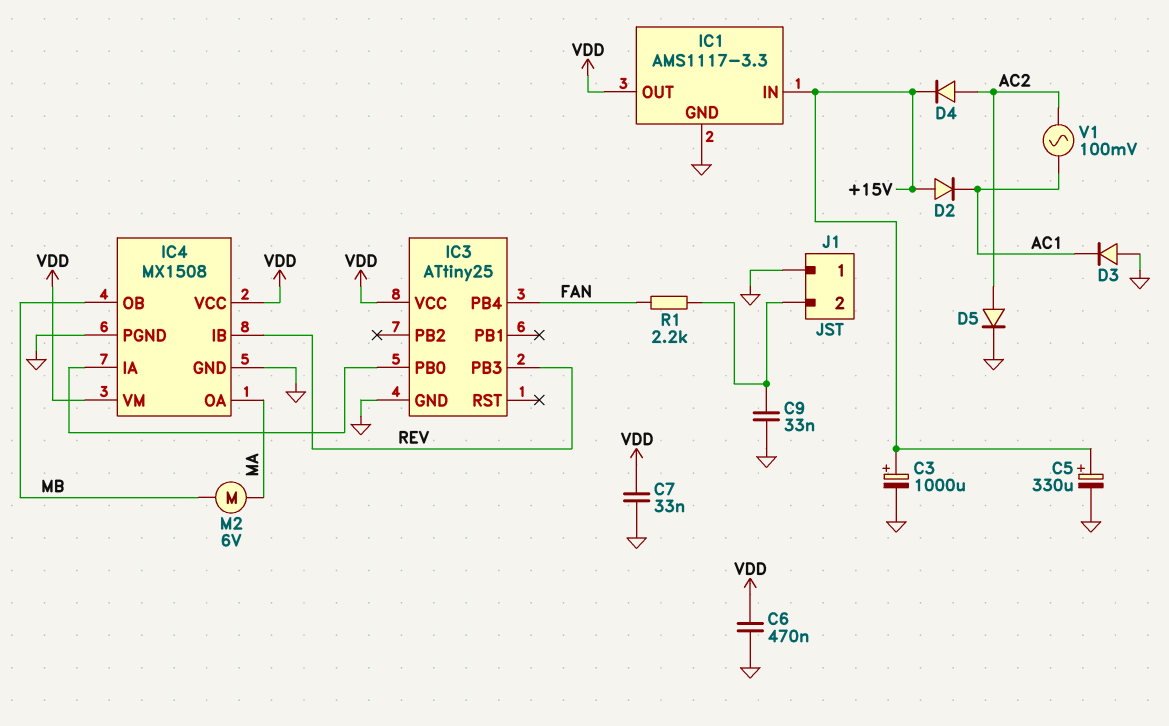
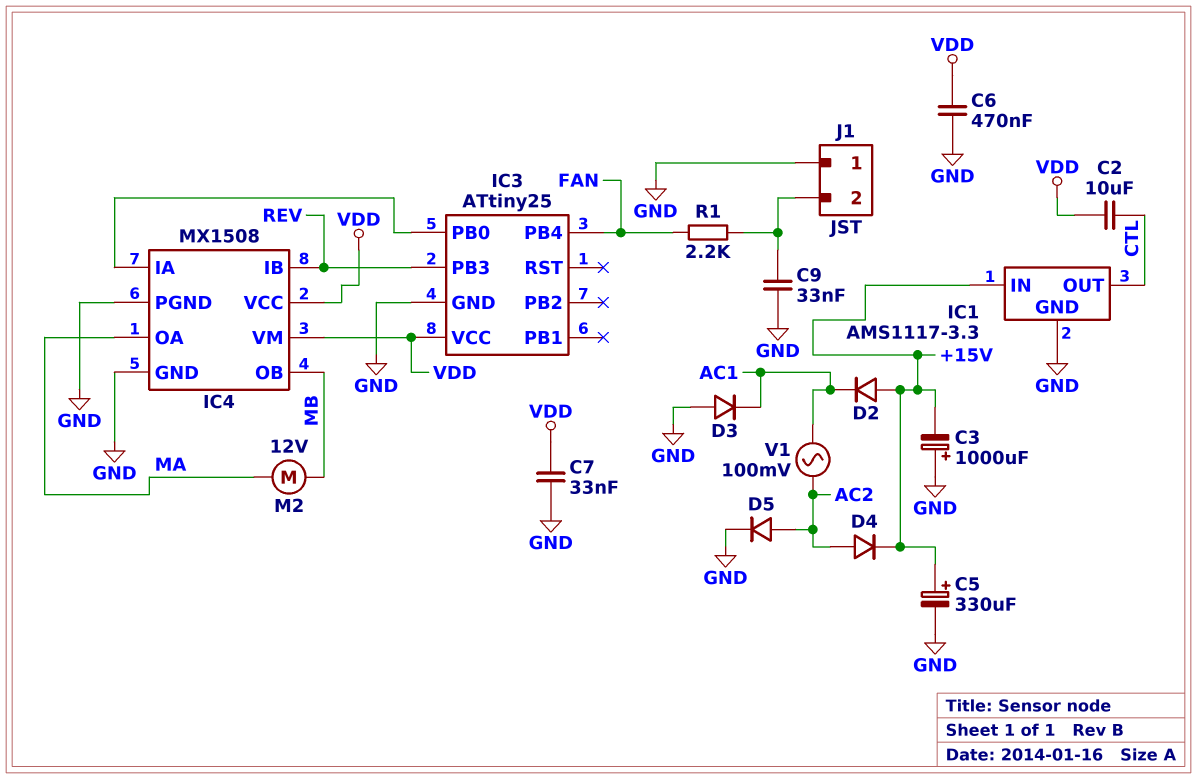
C2: none -> 10uF (CTL, VDD)
C3: 1000uF (plus +15V, minus GND) -> 1000uF (plus GND, minus +15V)
IC1 pin OUT: VDD -> CTL
M2: motor 6V (MA, MB) -> motor 12V (MA, MB)

